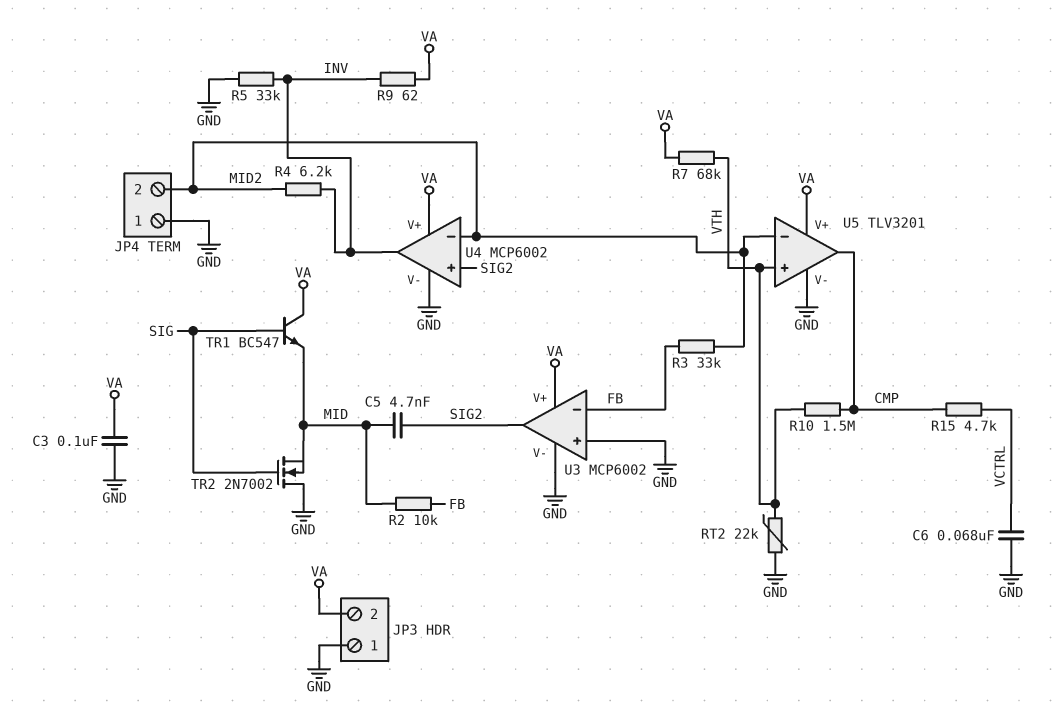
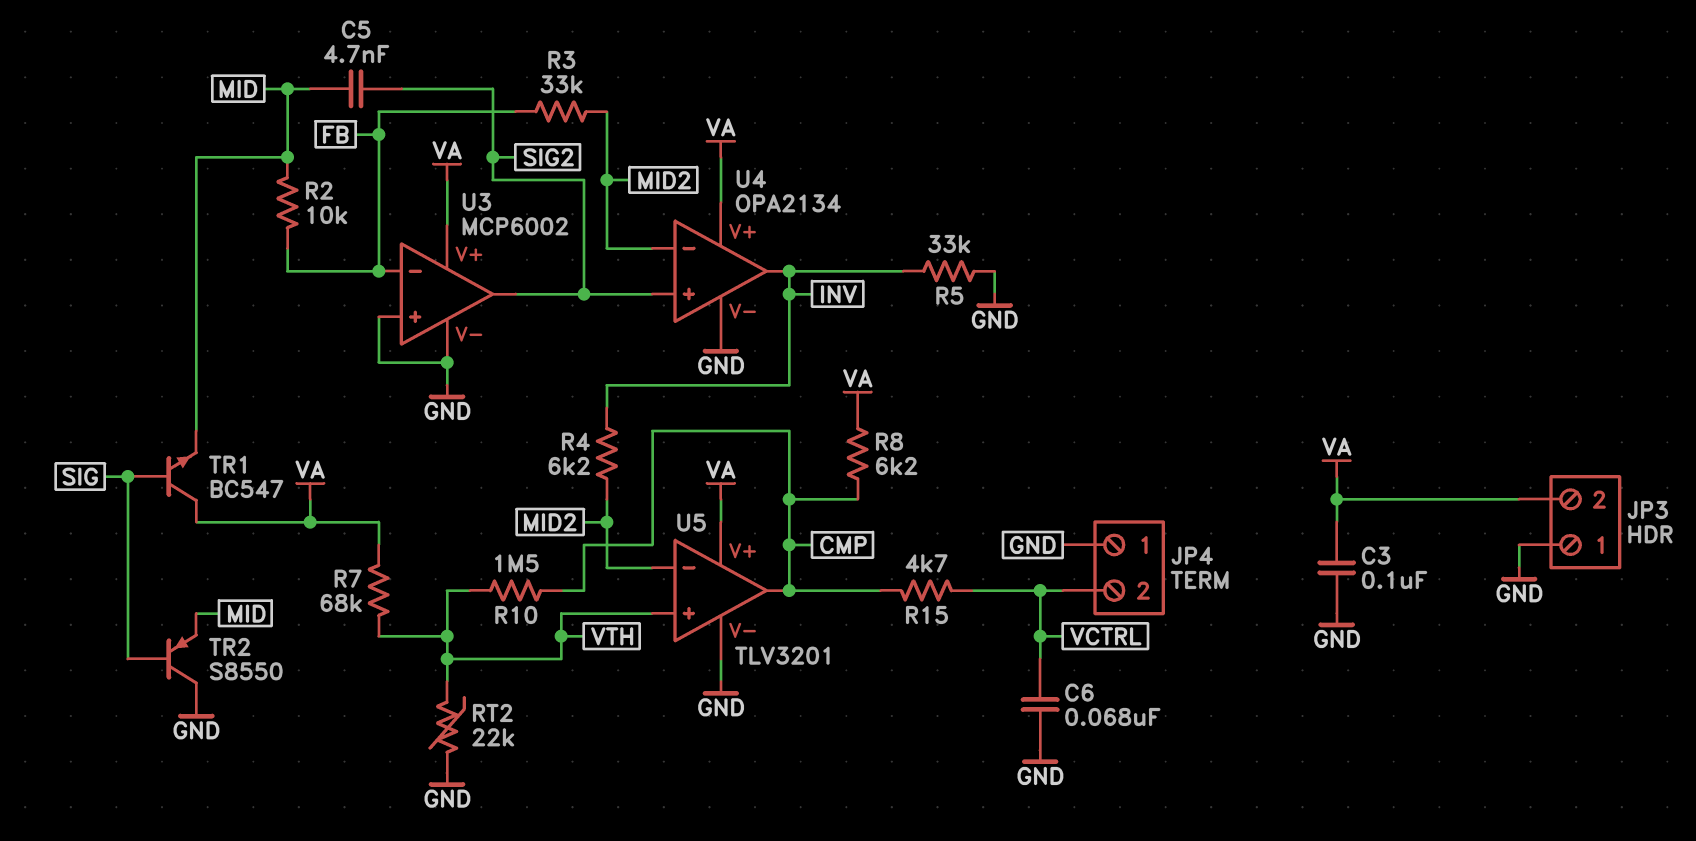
JP4 pin 2: MID2 -> VCTRL
R8: none -> 6.2k (CMP, VA)
R9: 62 (INV, VA) -> none
TR2: NMOS 2N7002 (G SIG, D GND, S MID) -> PNP S8550 (B SIG, C GND, E MID)
U4: MCP6002 -> OPA2134

